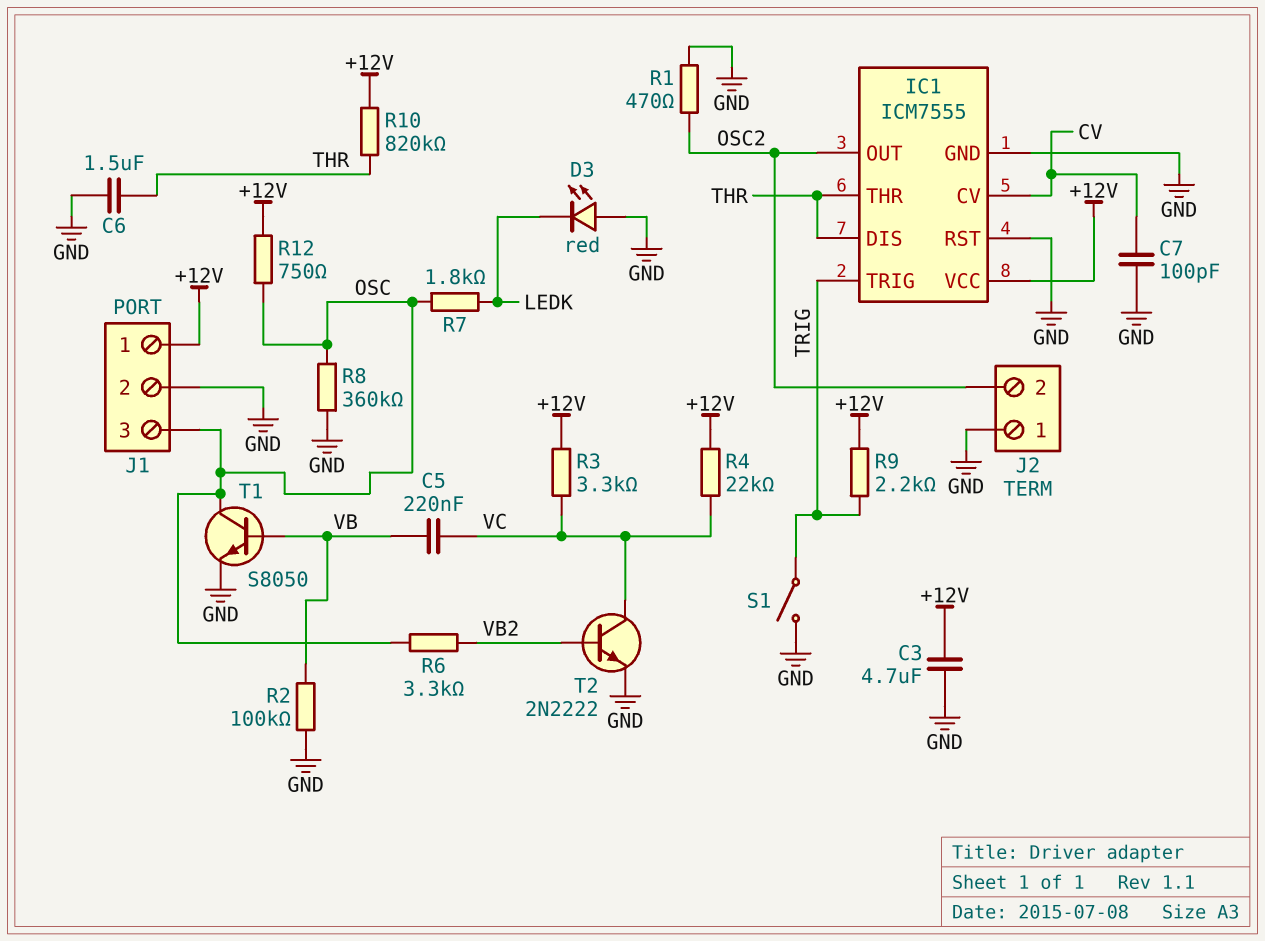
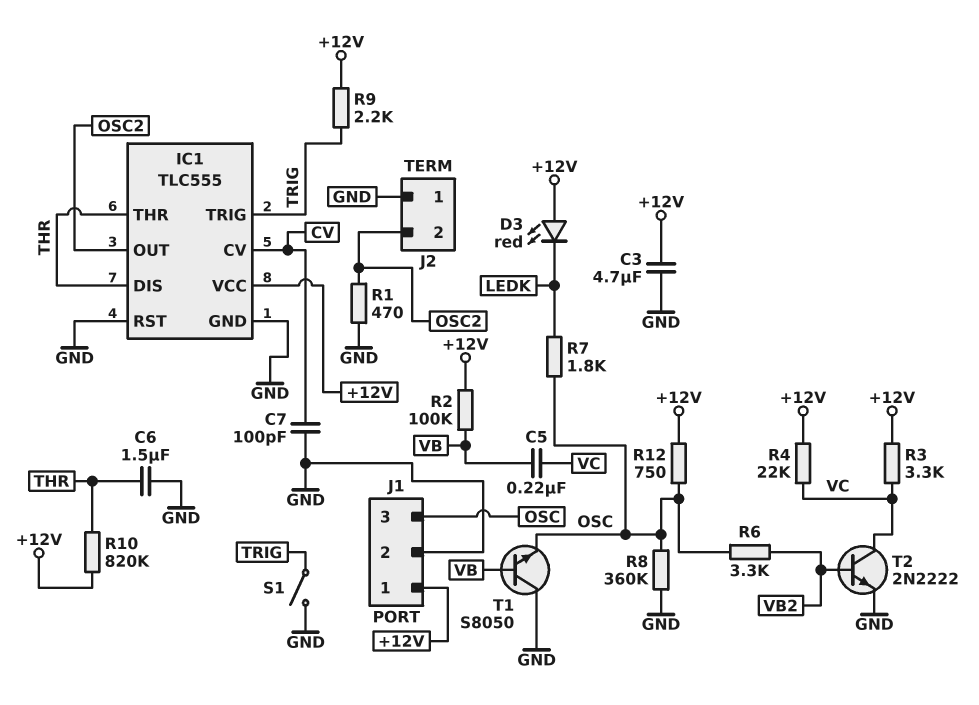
D3: LED red (A GND, K LEDK) -> LED red (A +12V, K LEDK)
IC1: ICM7555 -> TLC555
R2: 100k (GND, VB) -> 100k (+12V, VB)
T1: NPN S8050 (B VB, C OSC, E GND) -> NPN S8050 (B VB, C GND, E OSC)

